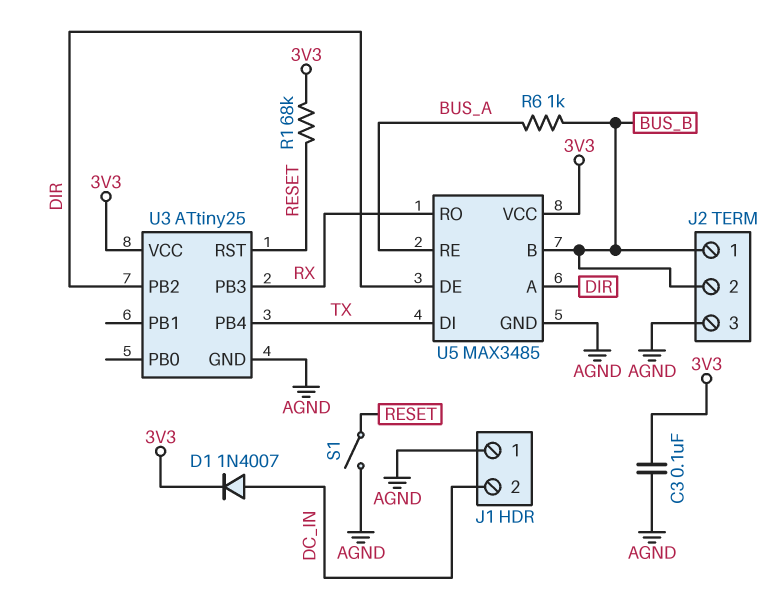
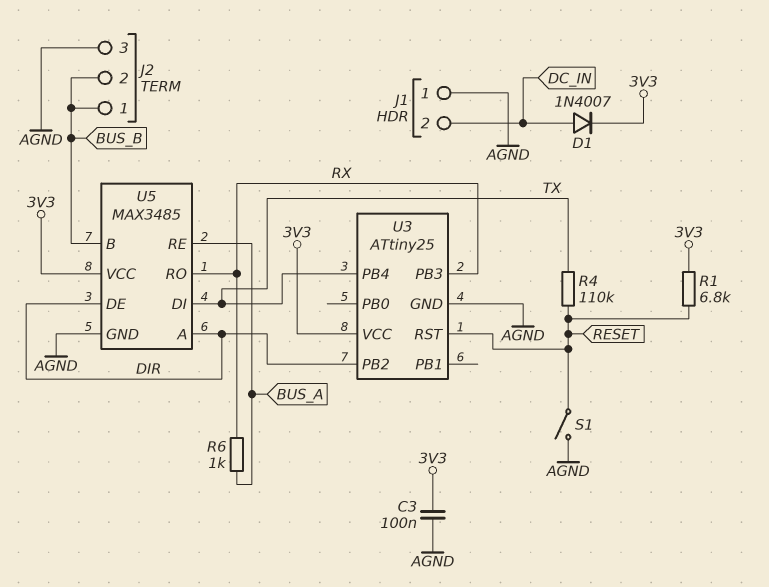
R1: 68k (3V3, RESET) -> 6.8k (3V3, RESET)
R4: none -> 110k (RESET, TX)
R6: 1k (BUS_A, BUS_B) -> 1k (BUS_A, RX)

